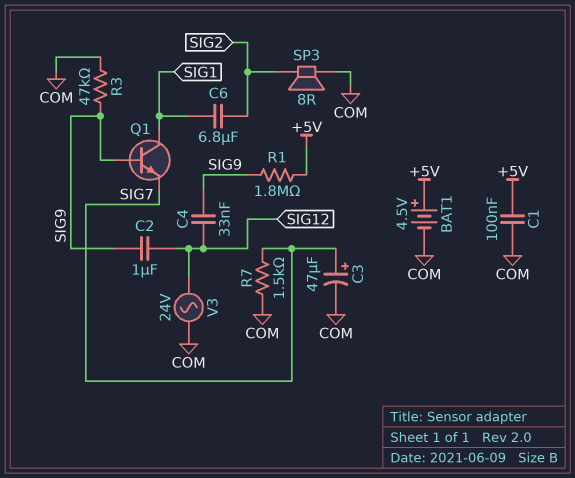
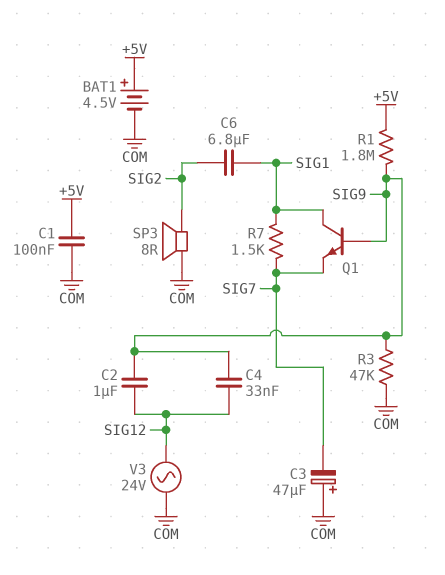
C3: 47uF (plus SIG7, minus COM) -> 47uF (plus COM, minus SIG7)
R7: 1.5k (COM, SIG7) -> 1.5k (SIG1, SIG7)

